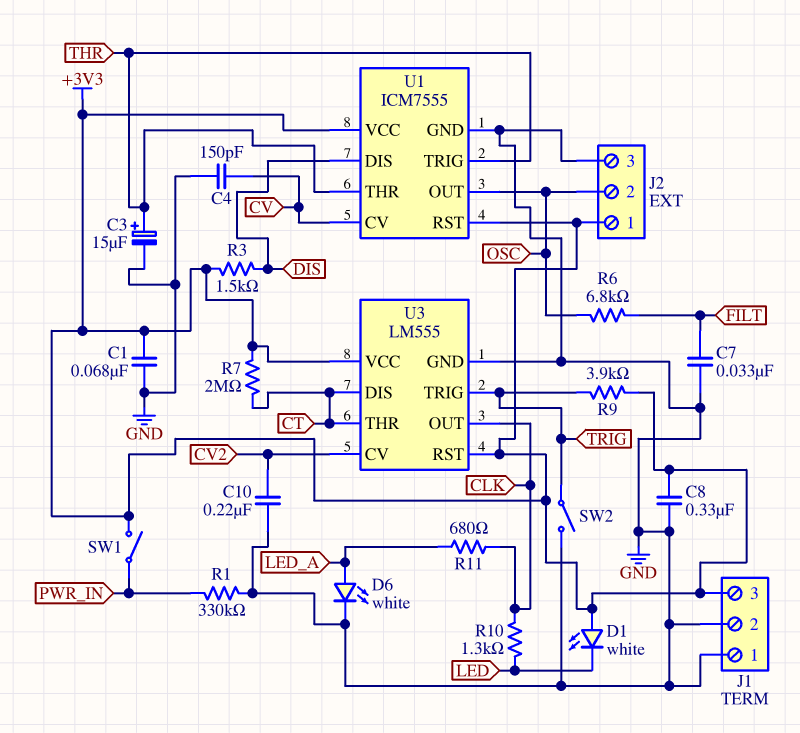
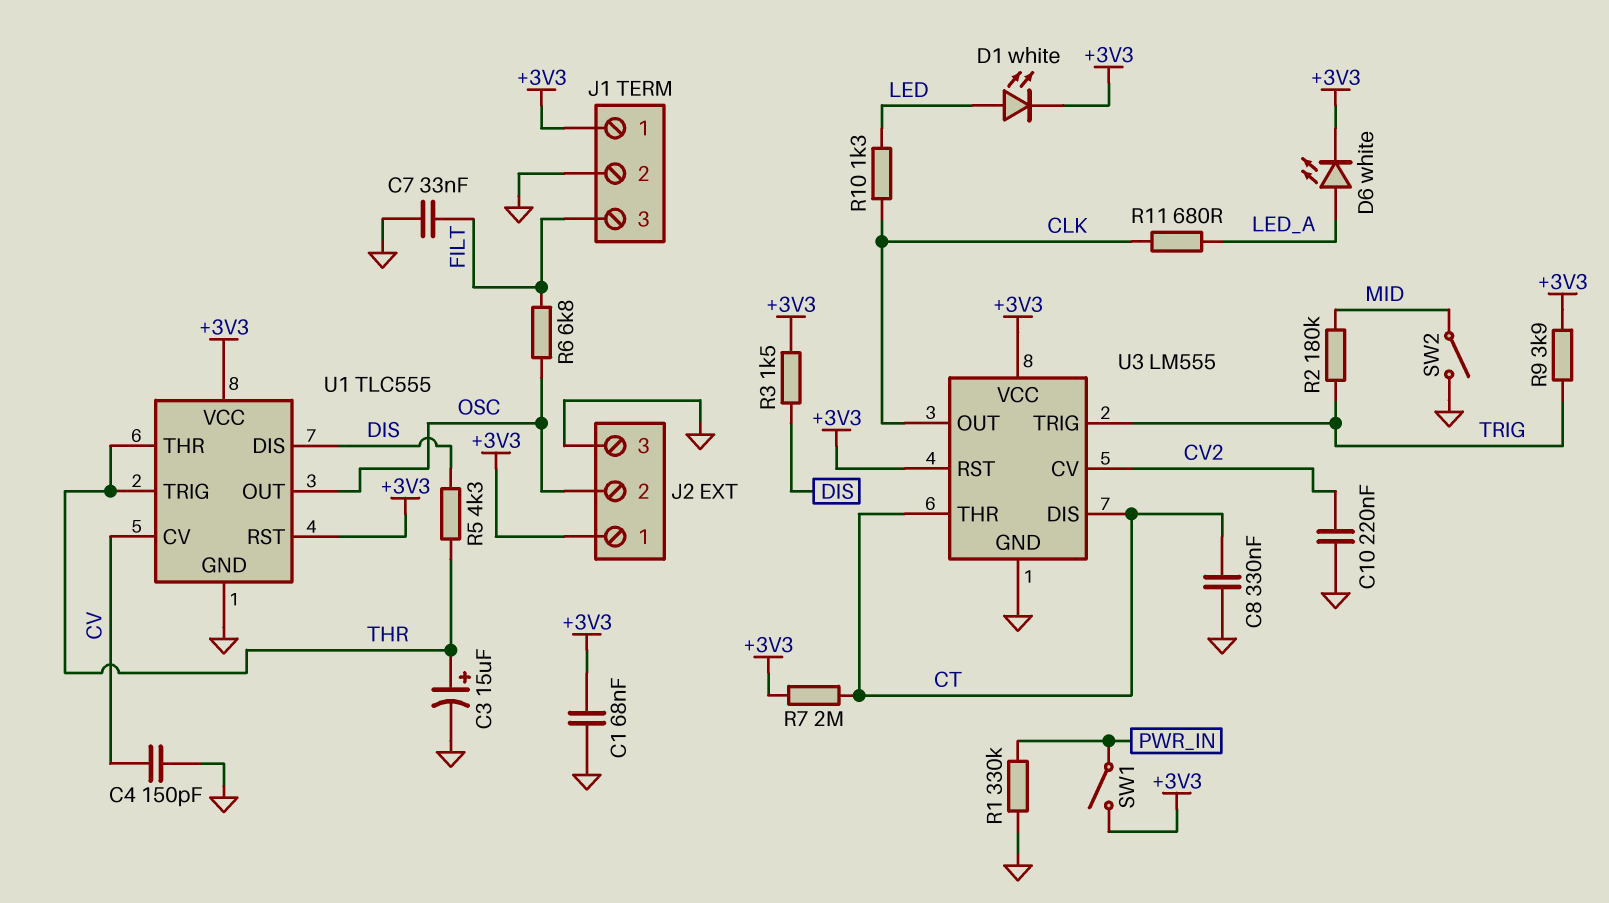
C8: 330nF (+3V3, GND) -> 330nF (CT, GND)
D1: LED white (A +3V3, K LED) -> LED white (A LED, K +3V3)
D6: LED white (A LED_A, K GND) -> LED white (A LED_A, K +3V3)
J1 pin 1: GND -> +3V3
J1 pin 3: +3V3 -> FILT
R2: none -> 180k (MID, TRIG)
R5: none -> 4.3k (DIS, THR)
SW2: switch (GND, TRIG) -> switch (GND, MID)
U1: ICM7555 -> TLC555

